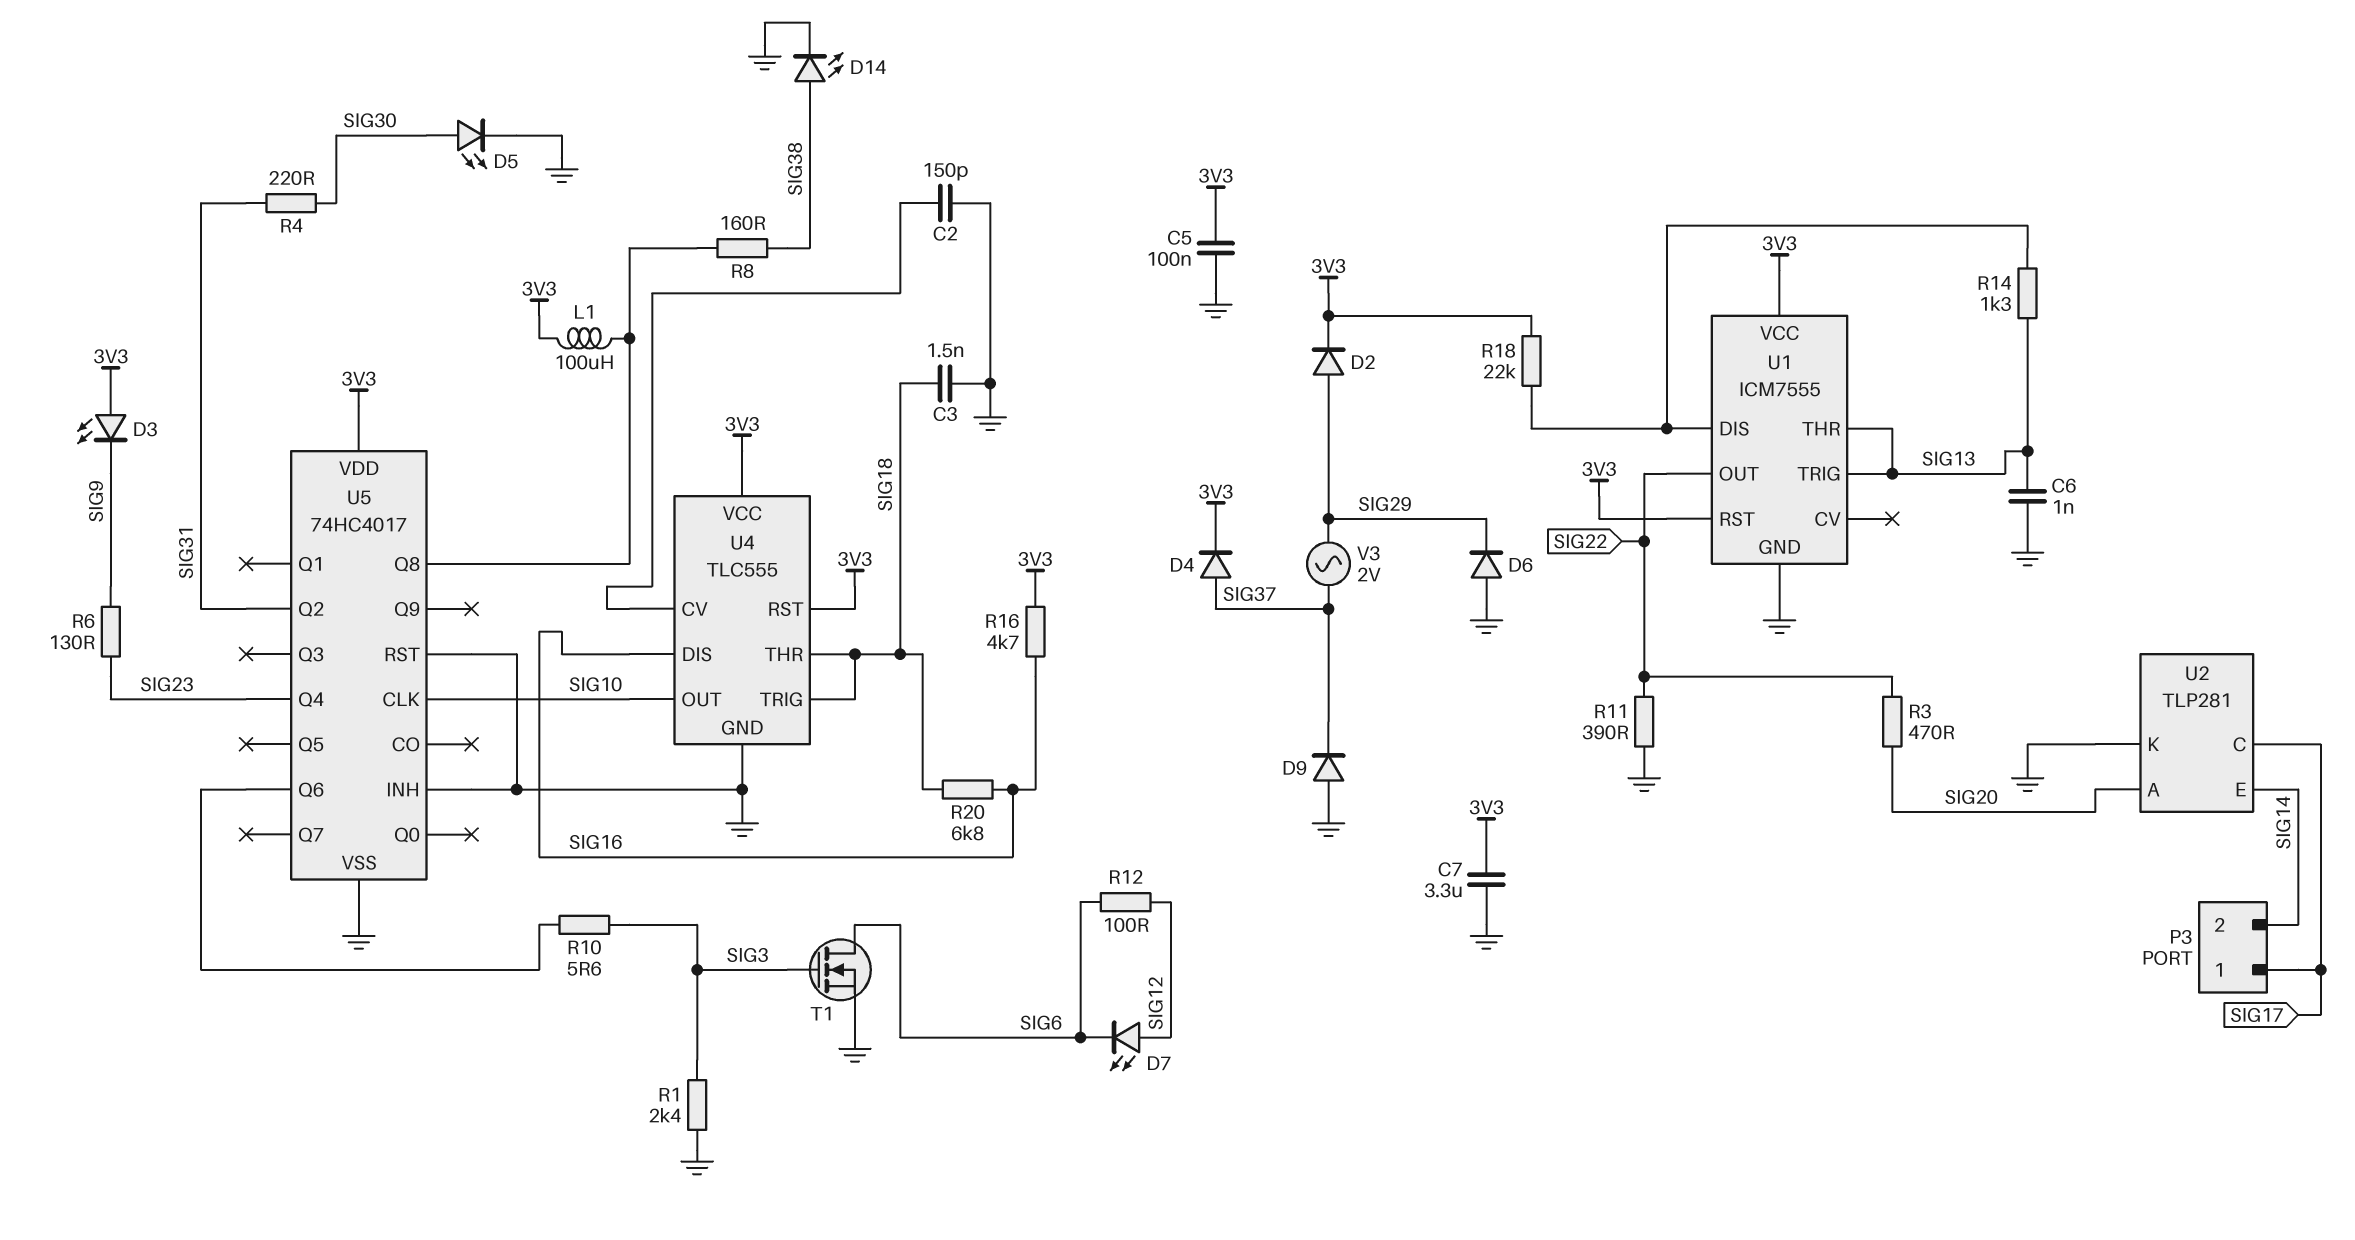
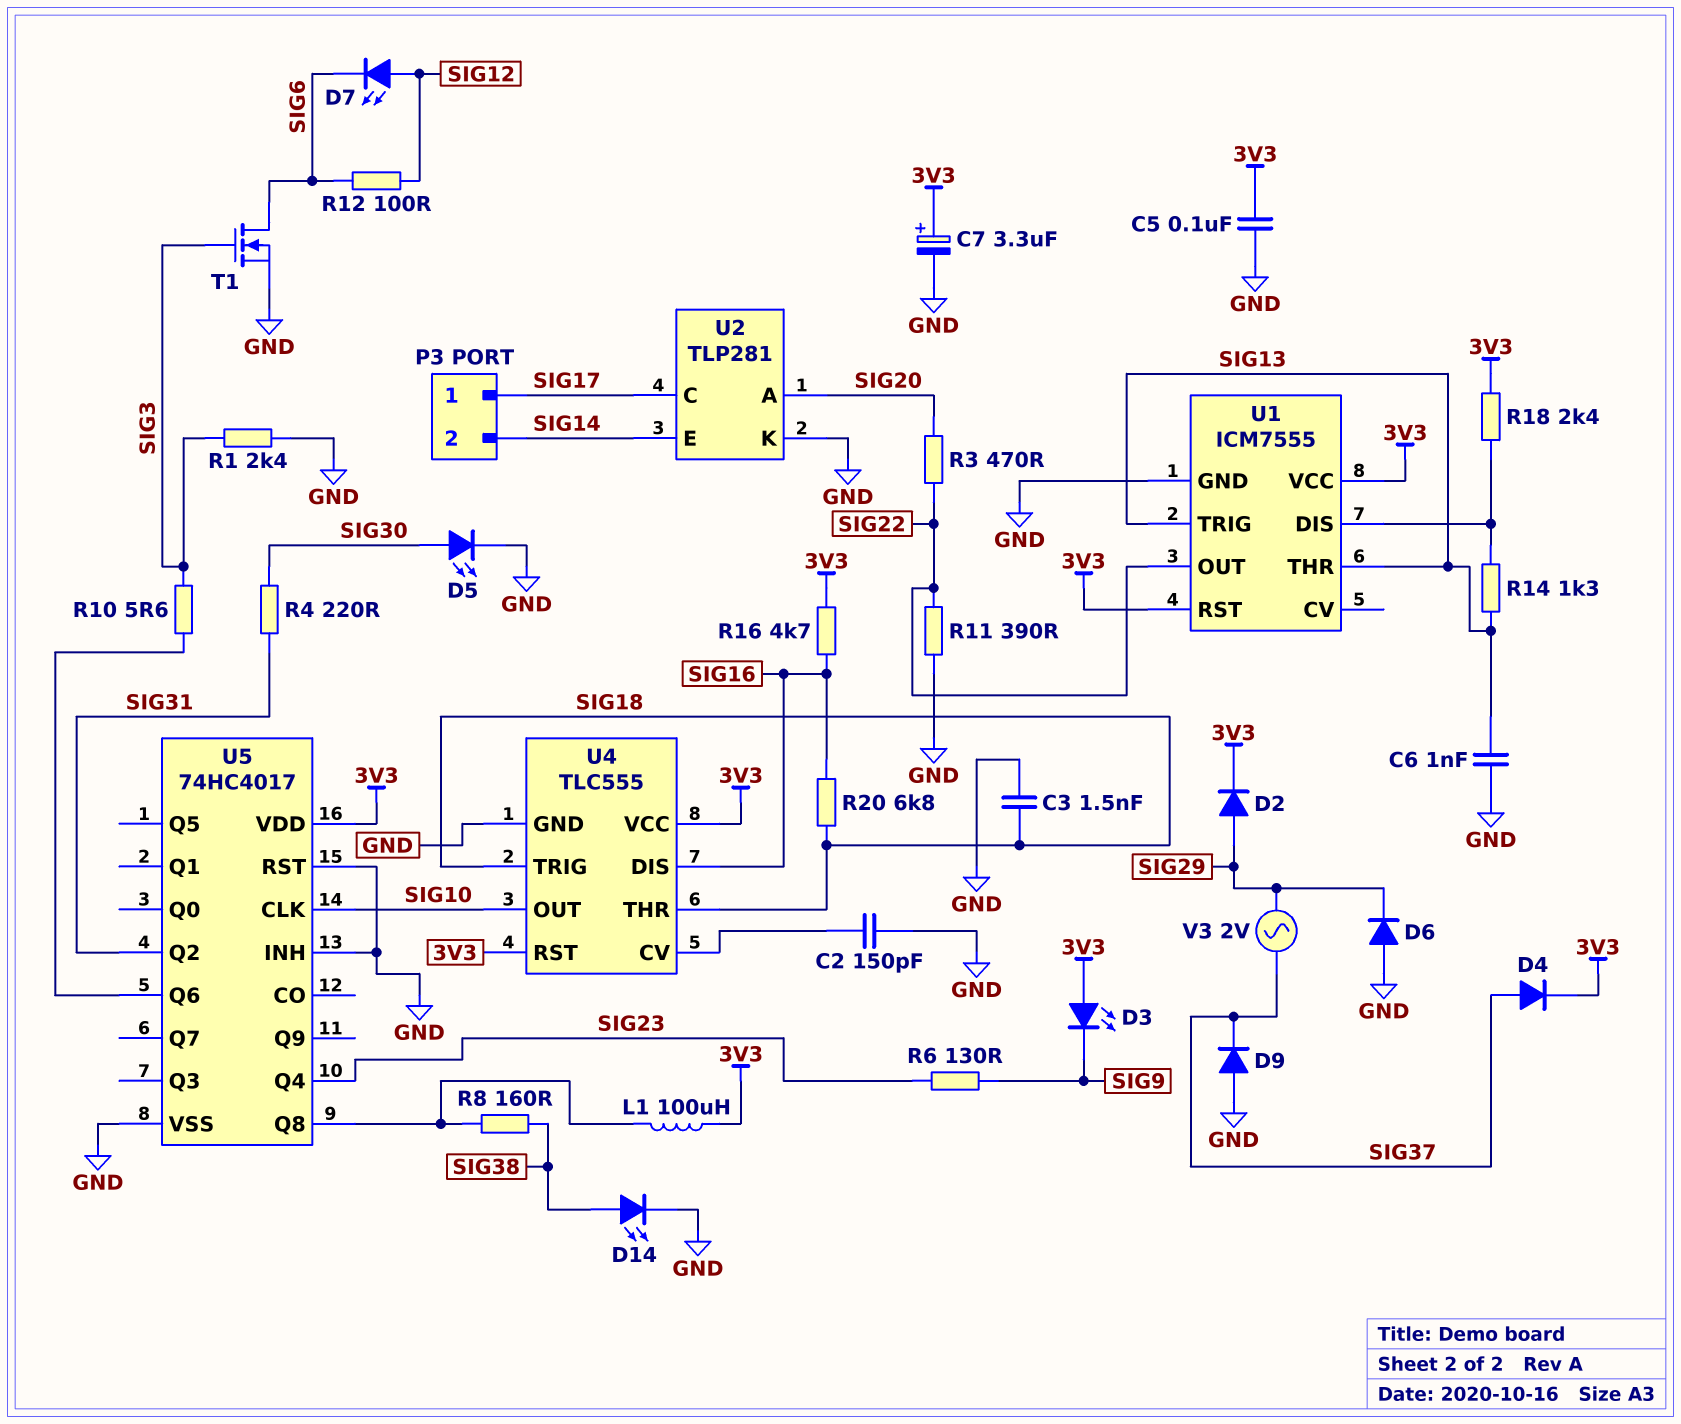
C7: 3.3uF (3V3, GND) -> 3.3uF (plus 3V3, minus GND)
R18: 22k (3V3, U1/DIS) -> 2.4k (3V3, U1/DIS)

